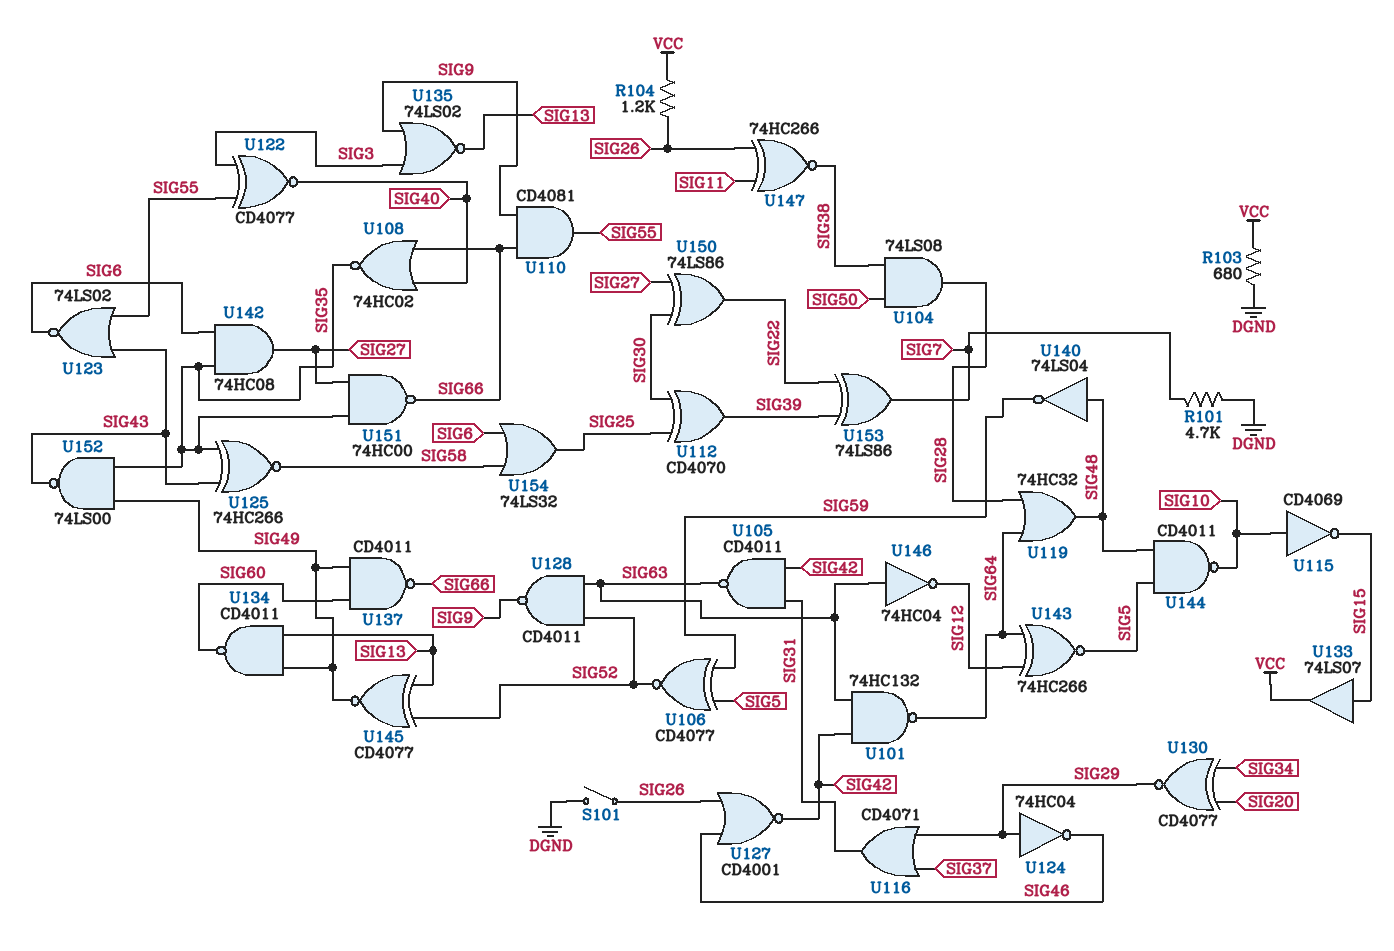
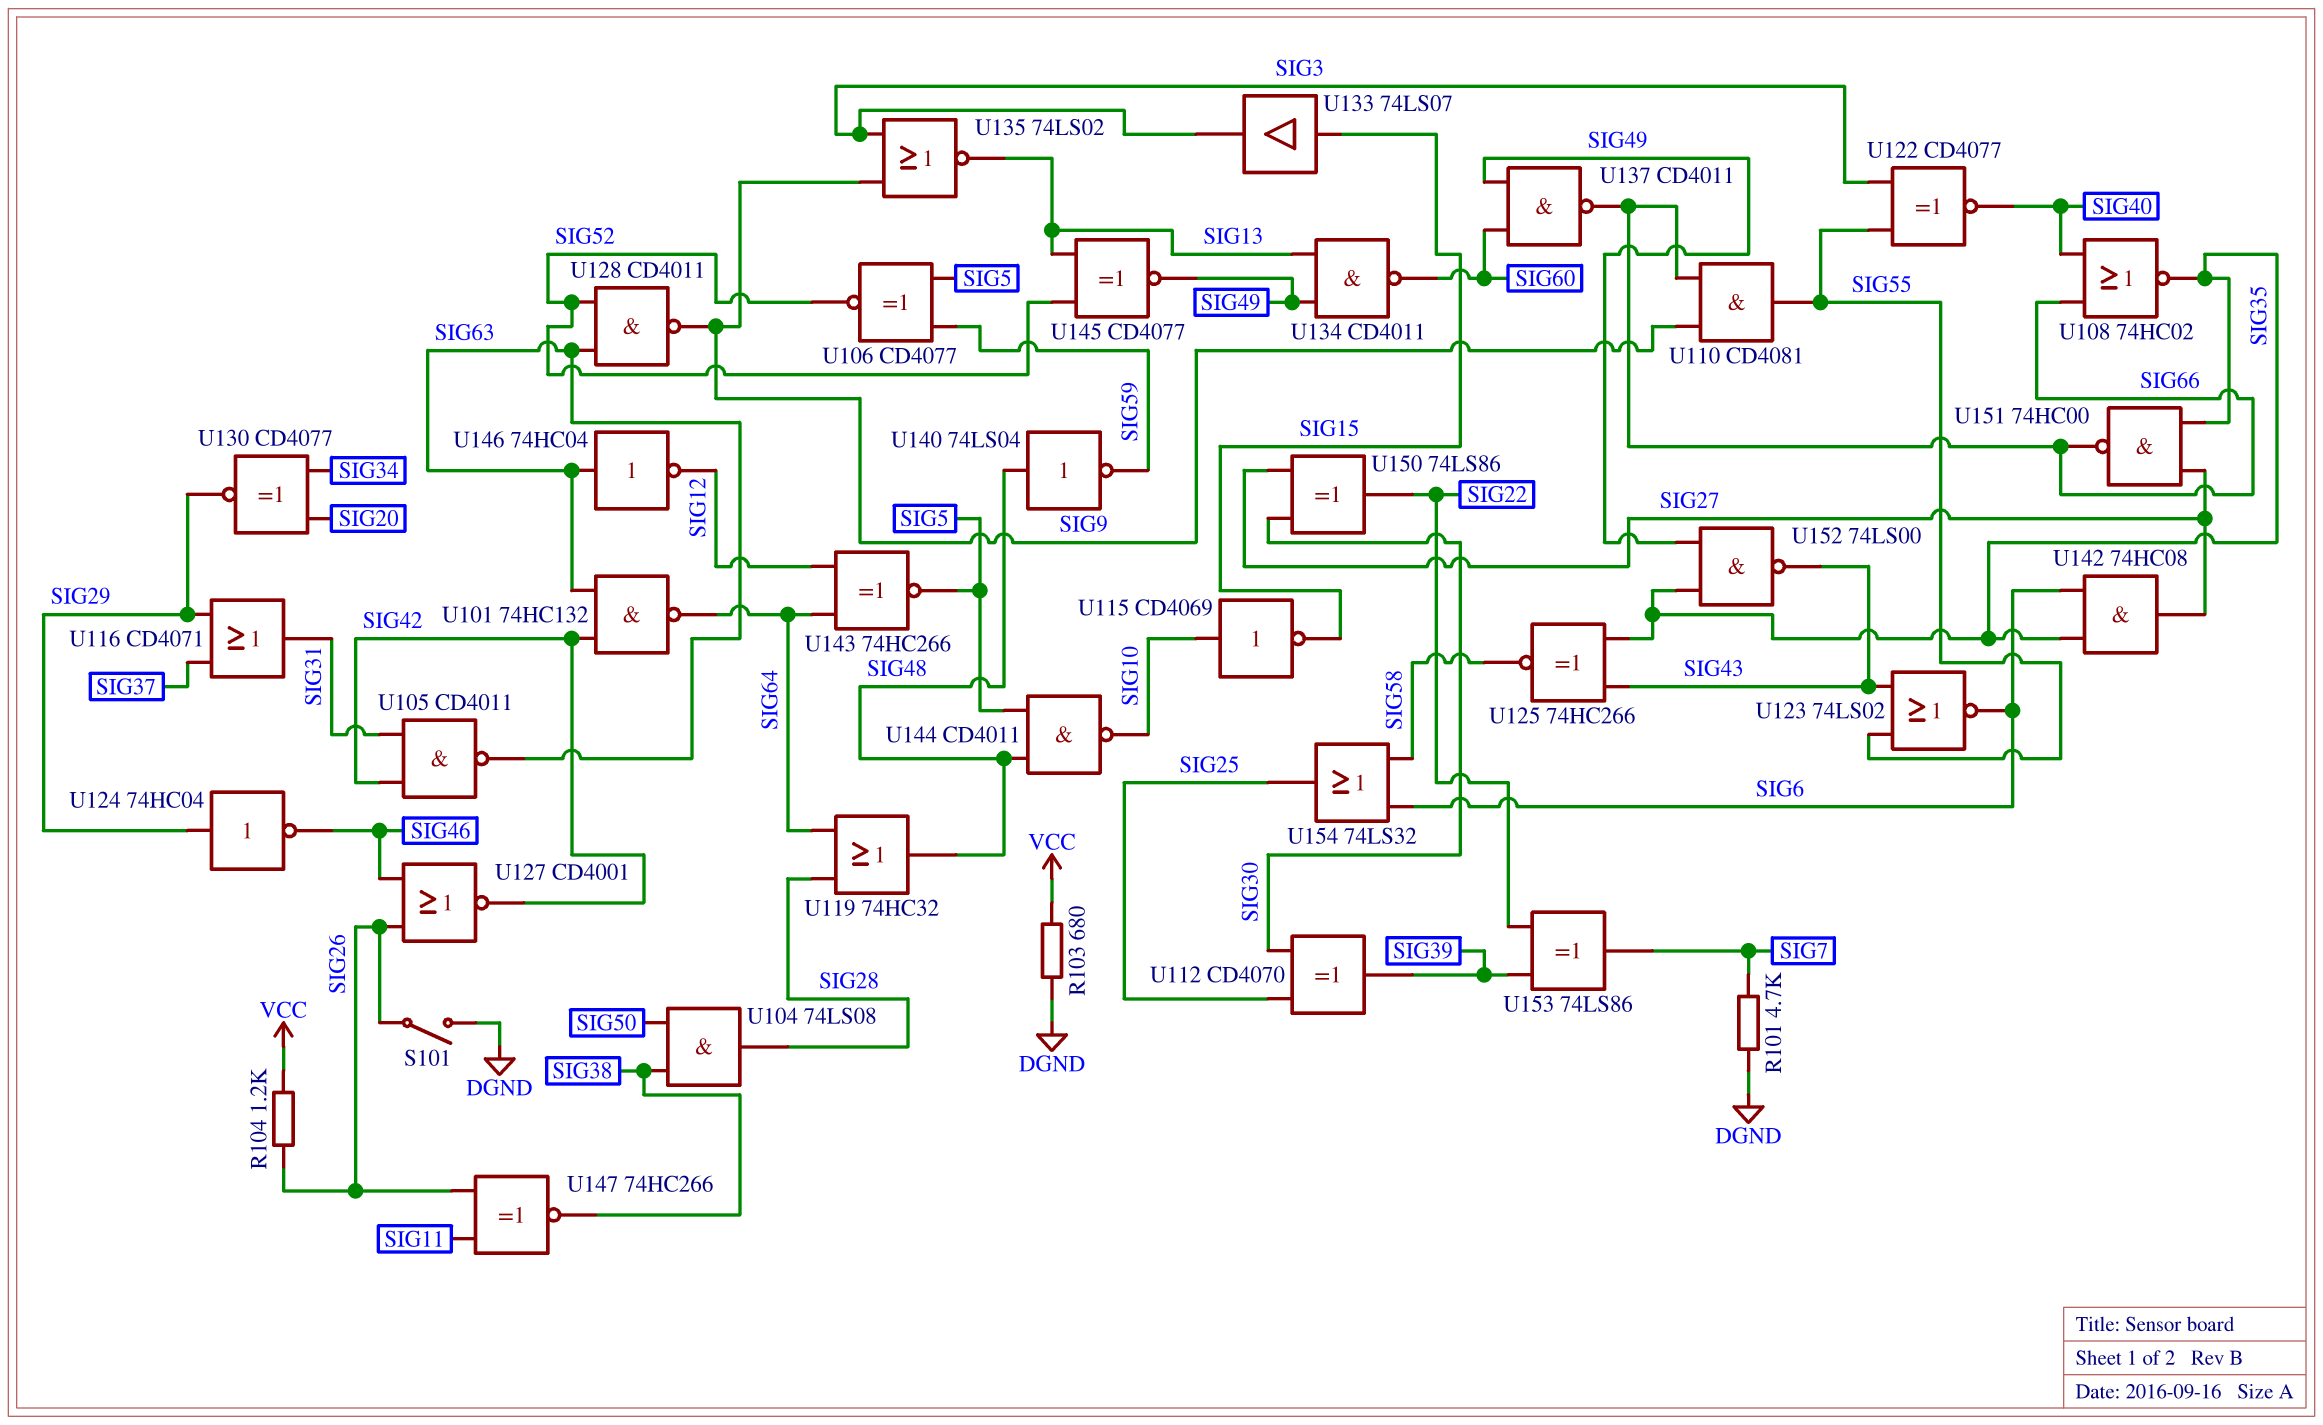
U133: buffer 74LS07 (in SIG15, out VCC) -> buffer 74LS07 (in SIG15, out SIG3)

